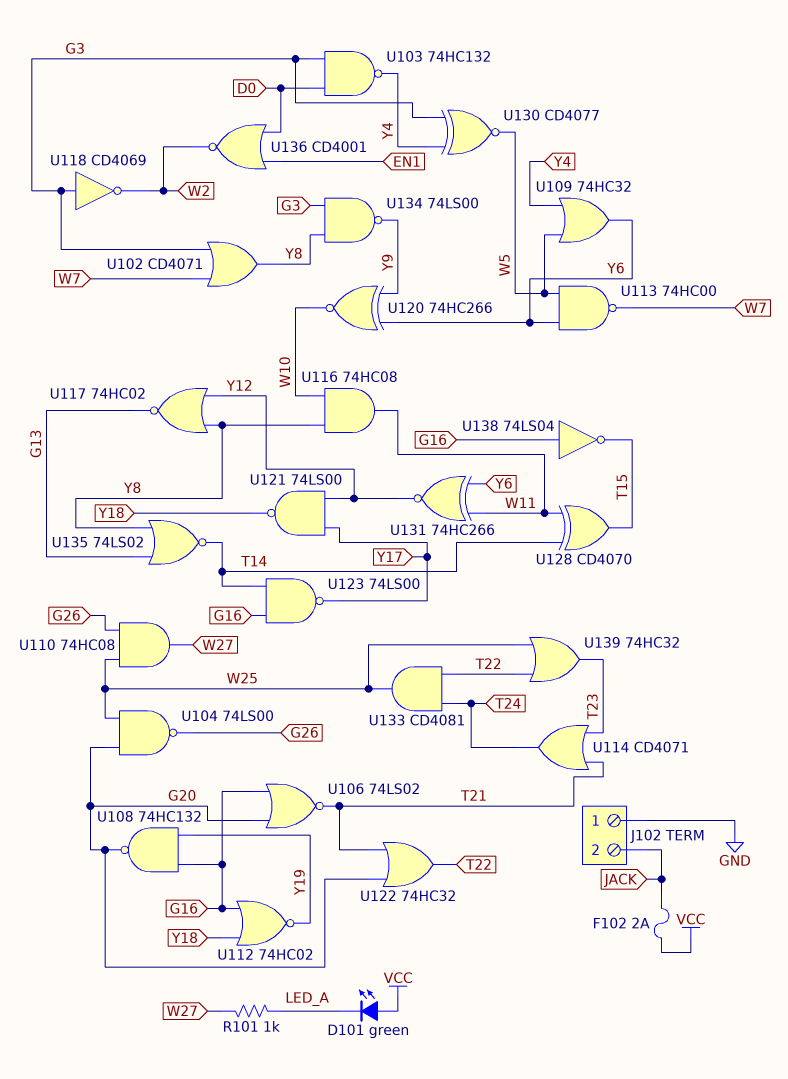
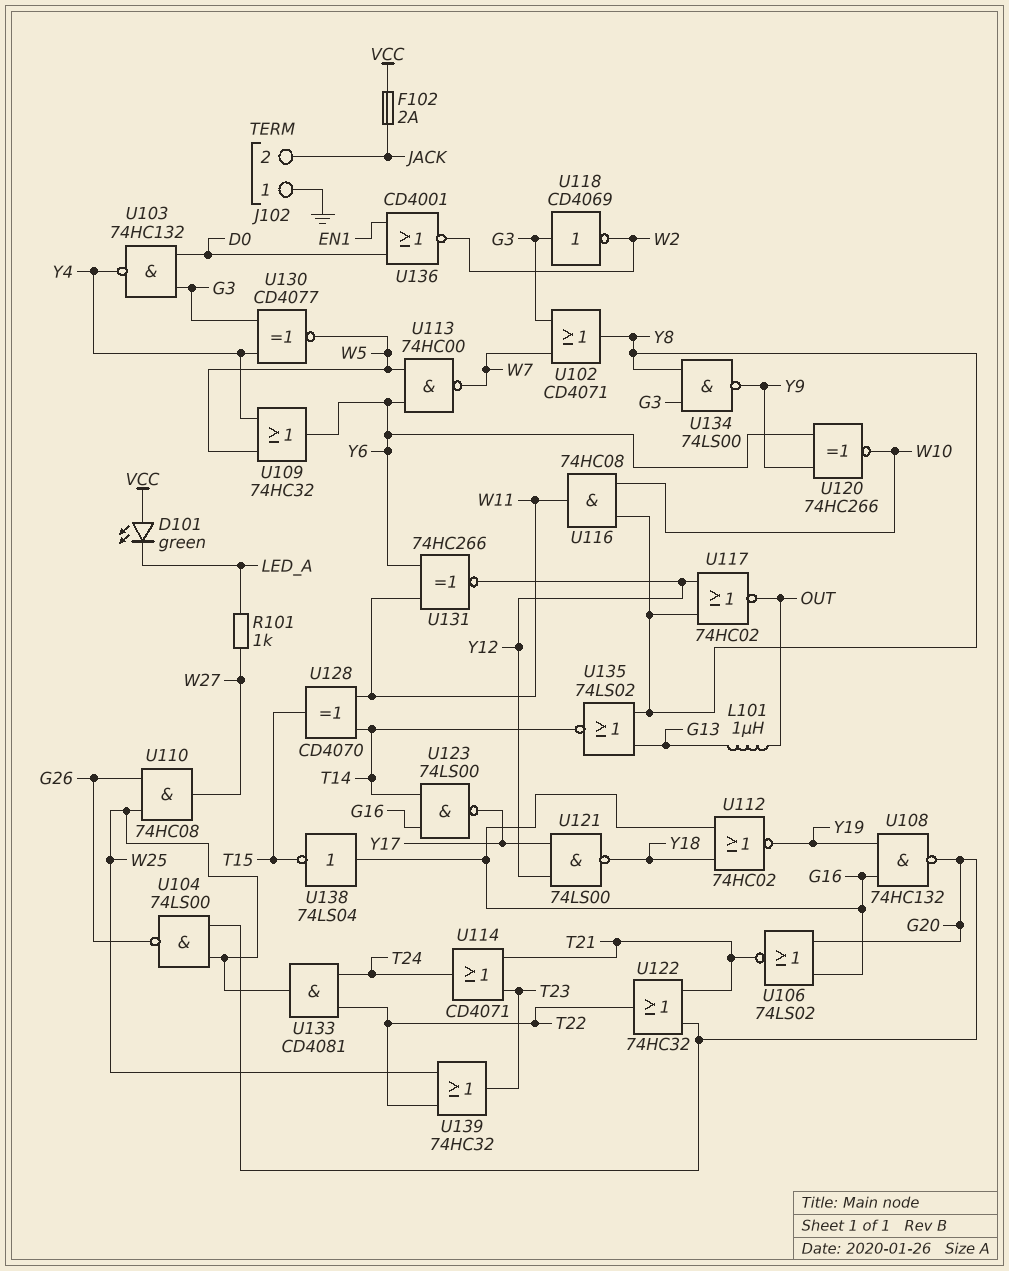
L101: none -> 1uH (G13, OUT)
U117: NOR 74HC02 (in Y8, in Y12, out G13) -> NOR 74HC02 (in Y8, in Y12, out OUT)

